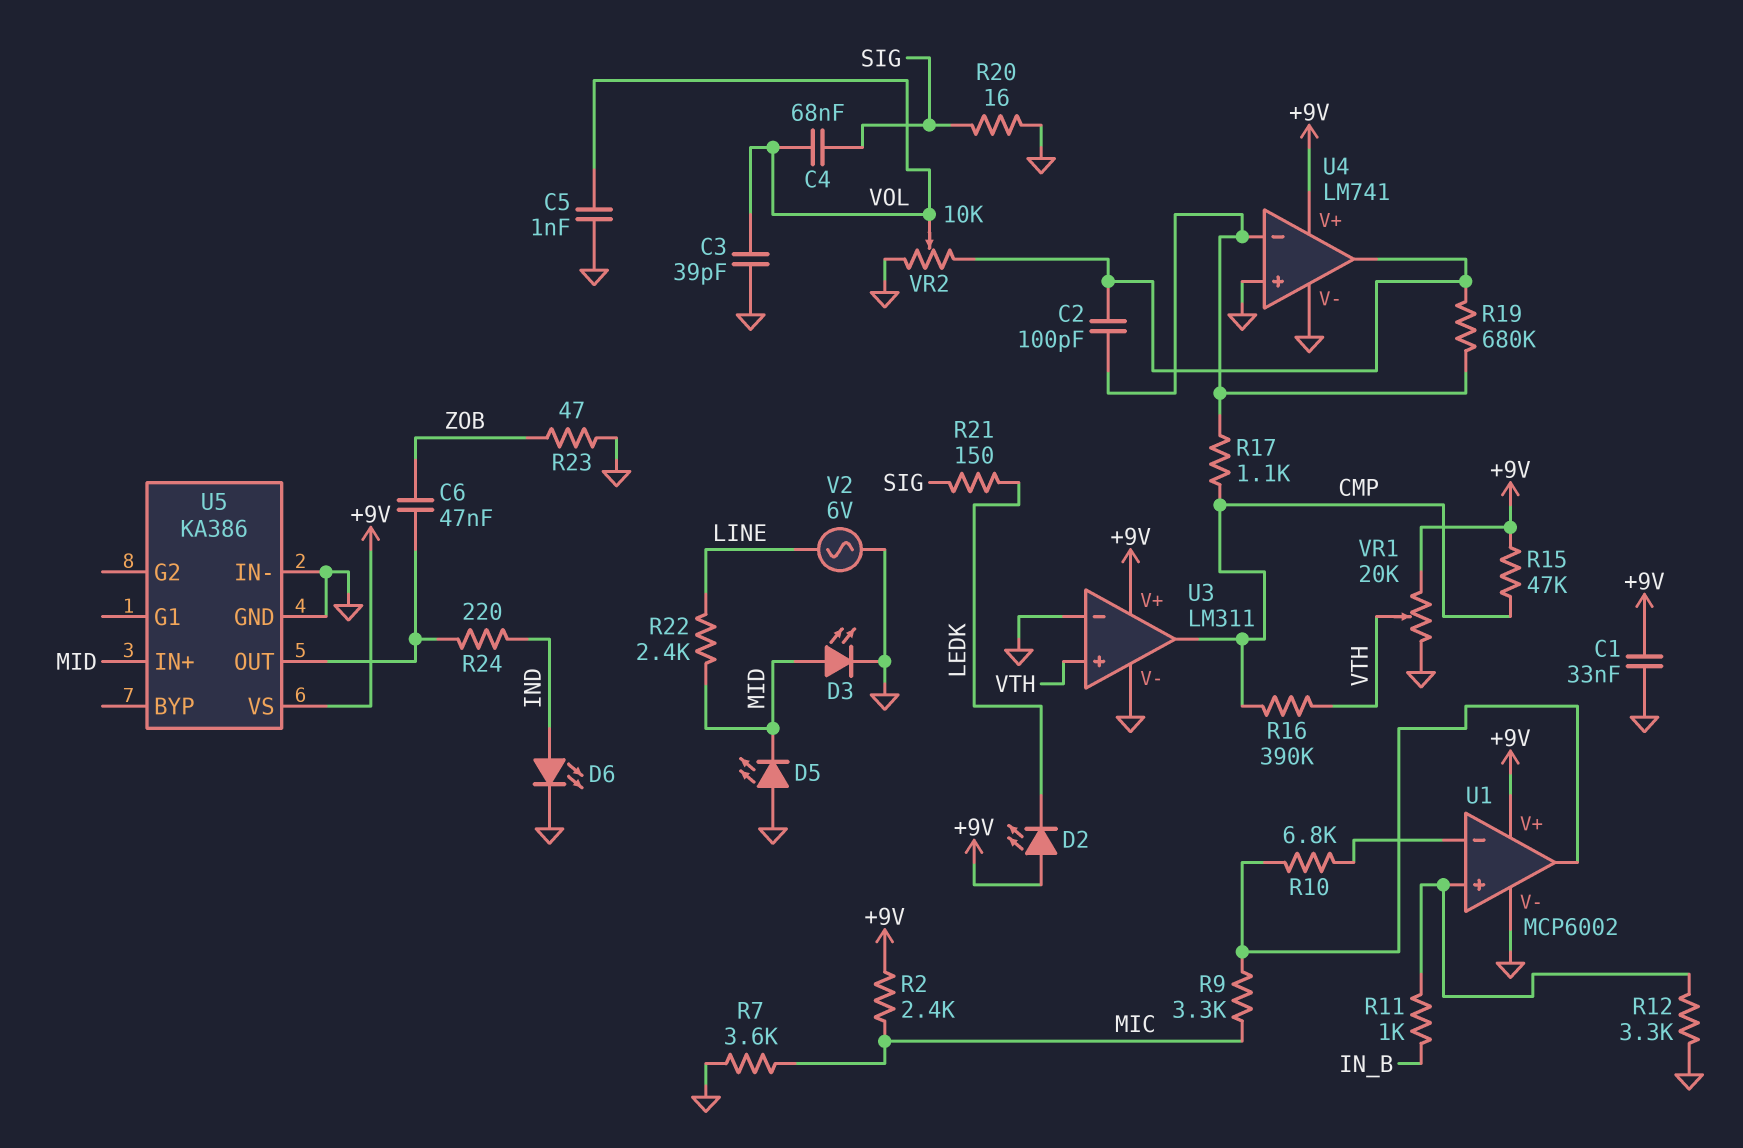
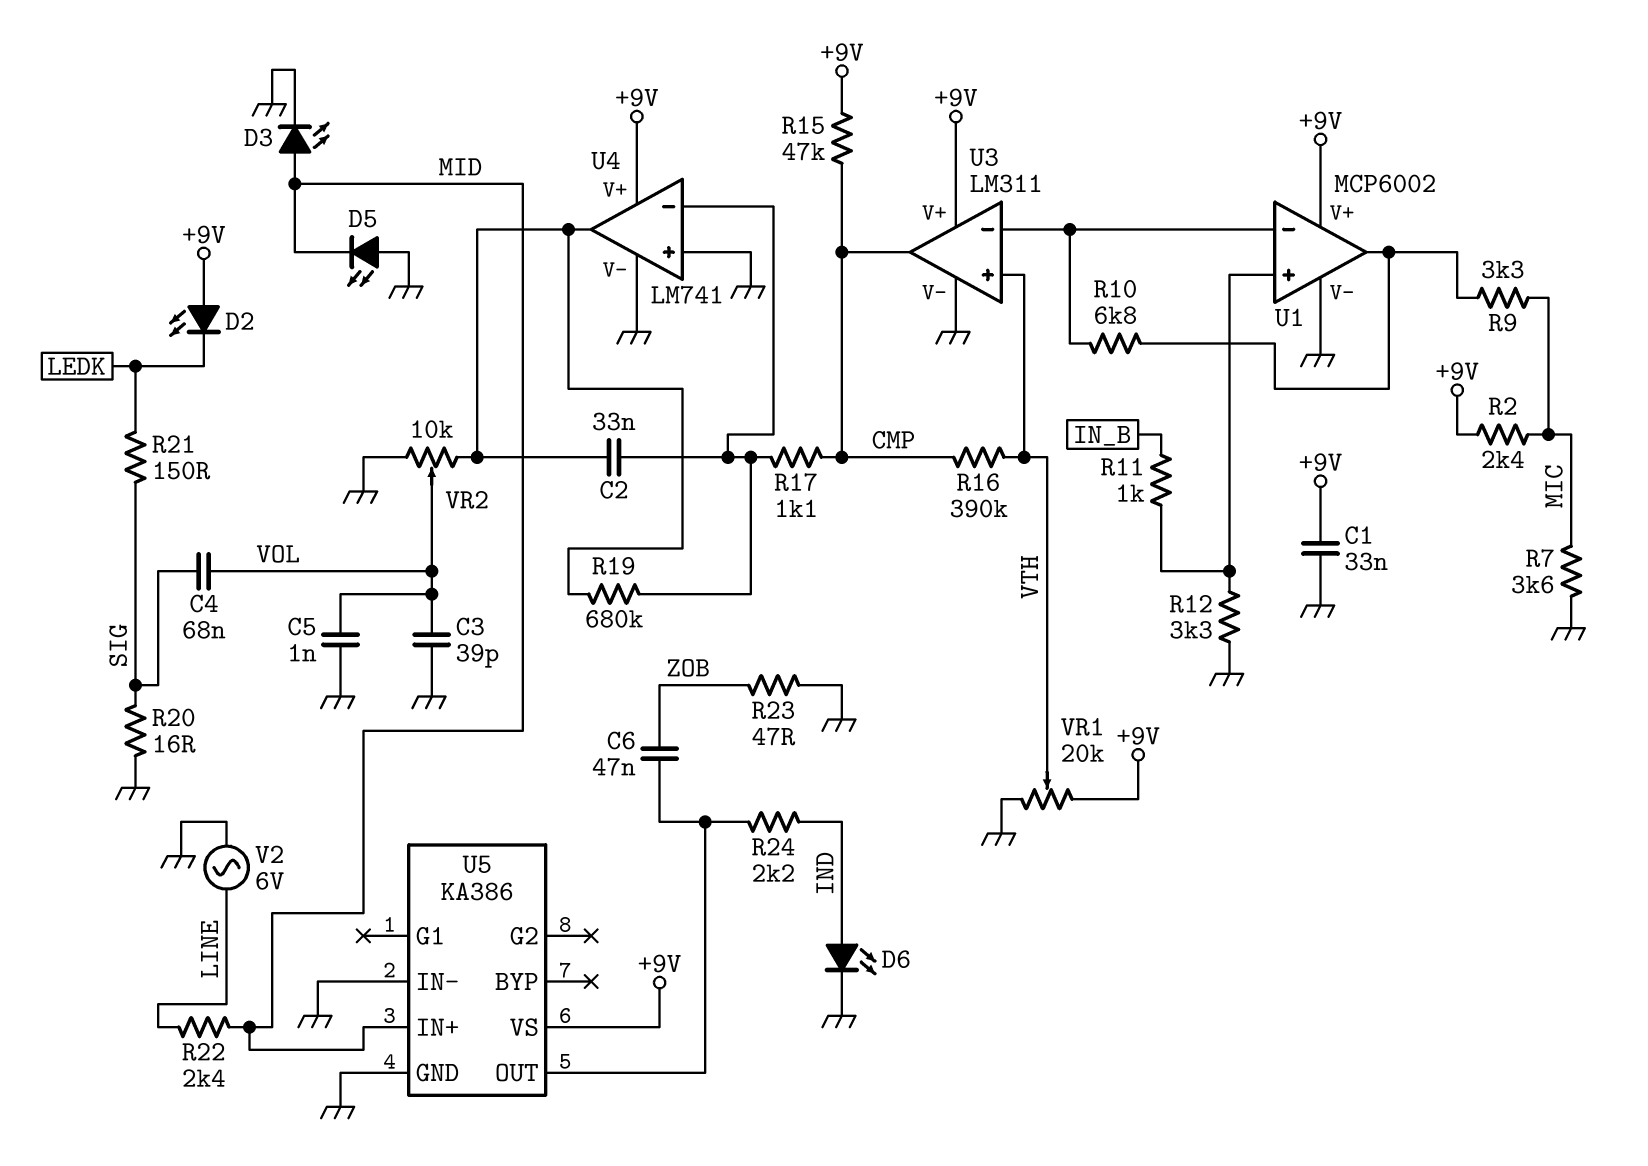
C2: 100pF (U4/in-, U4/out) -> 33nF (U4/in-, U4/out)
R24: 220 (IND, U5/OUT) -> 2.2k (IND, U5/OUT)
U3 pin in-: GND -> U1/in-

